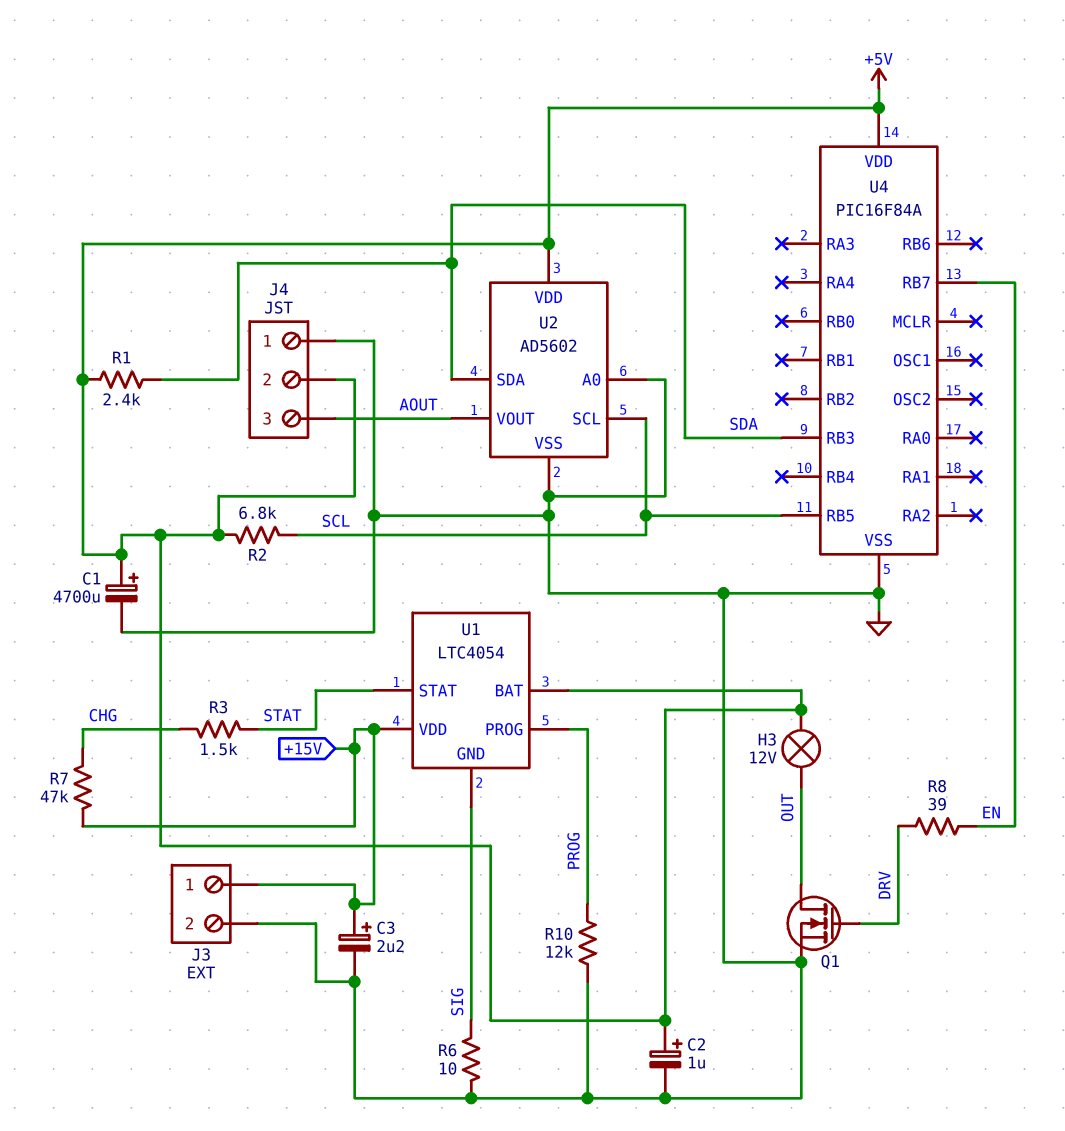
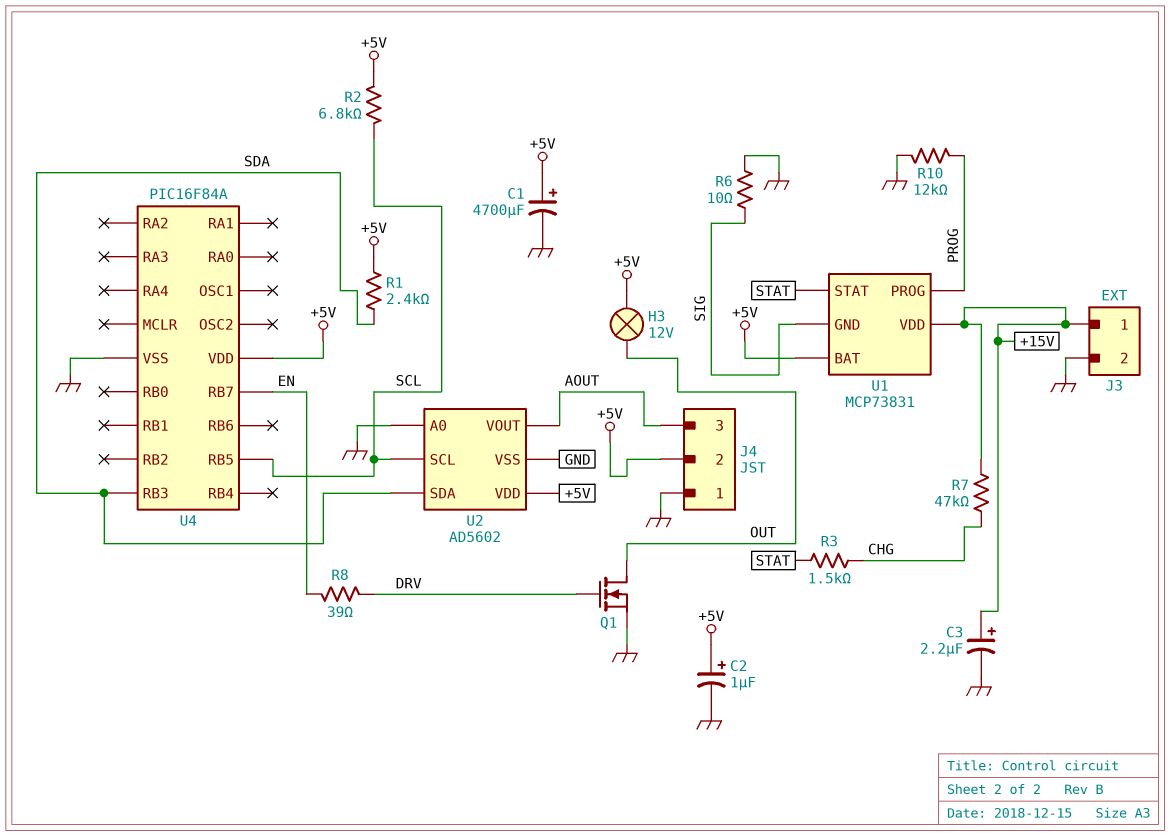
U1: LTC4054 -> MCP73831

